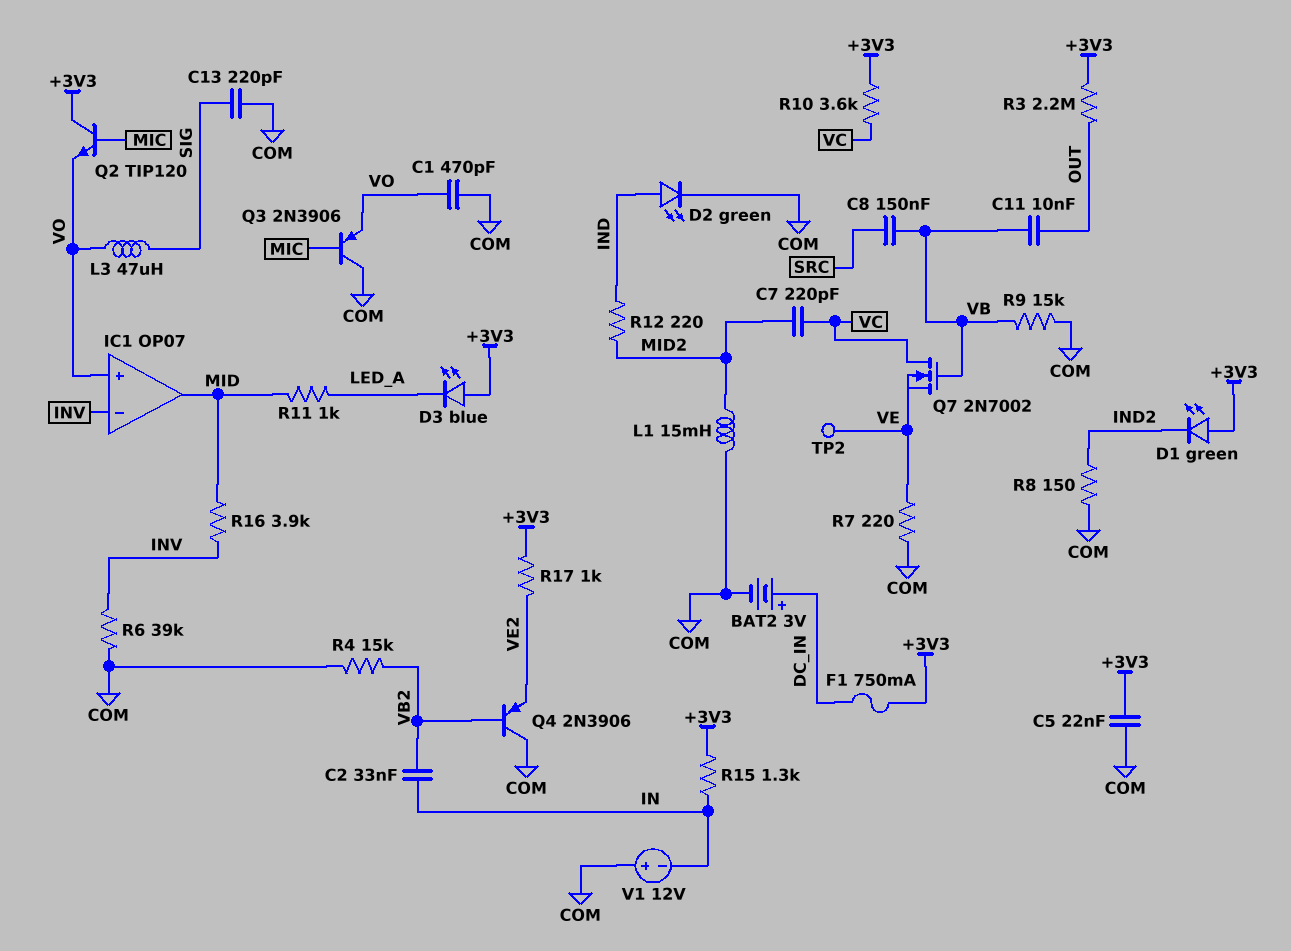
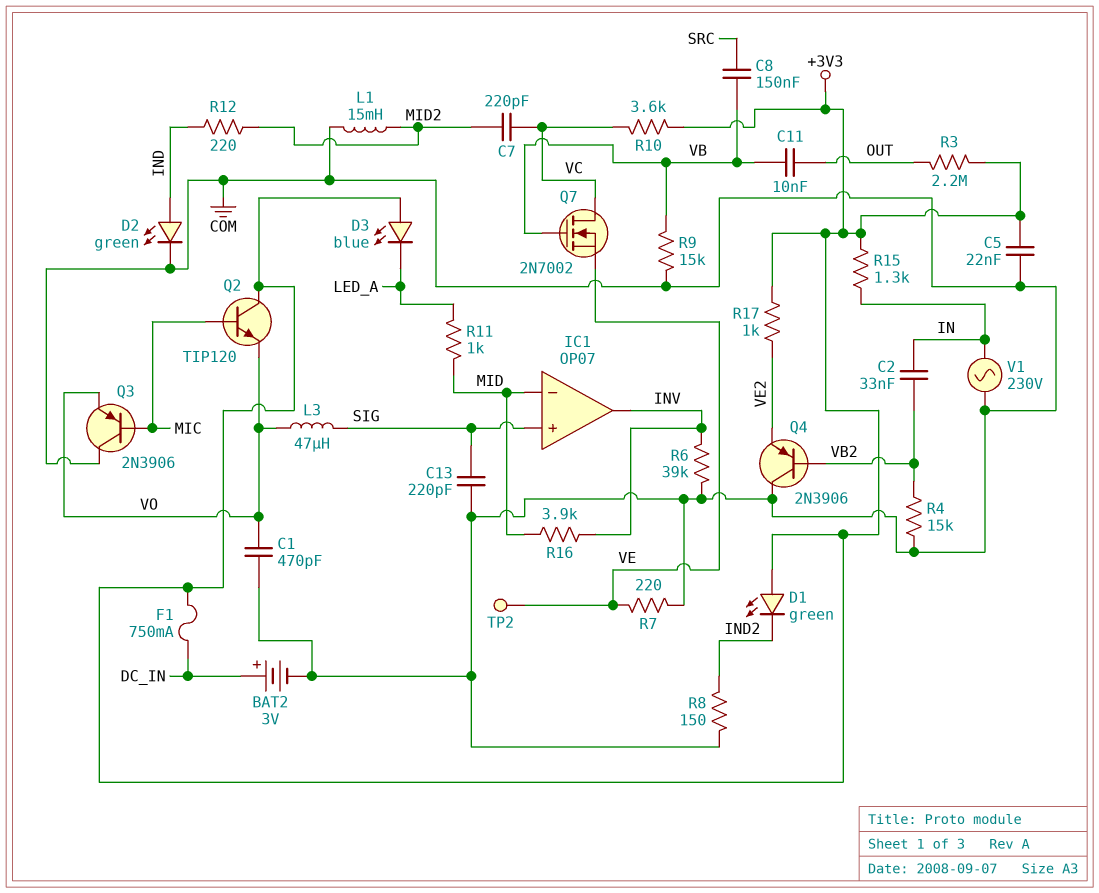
IC1 pin in+: VO -> SIG
IC1 pin in-: INV -> MID
IC1 pin out: MID -> INV
V1: 12V (plus COM, minus IN) -> AC 230V (COM, IN)

